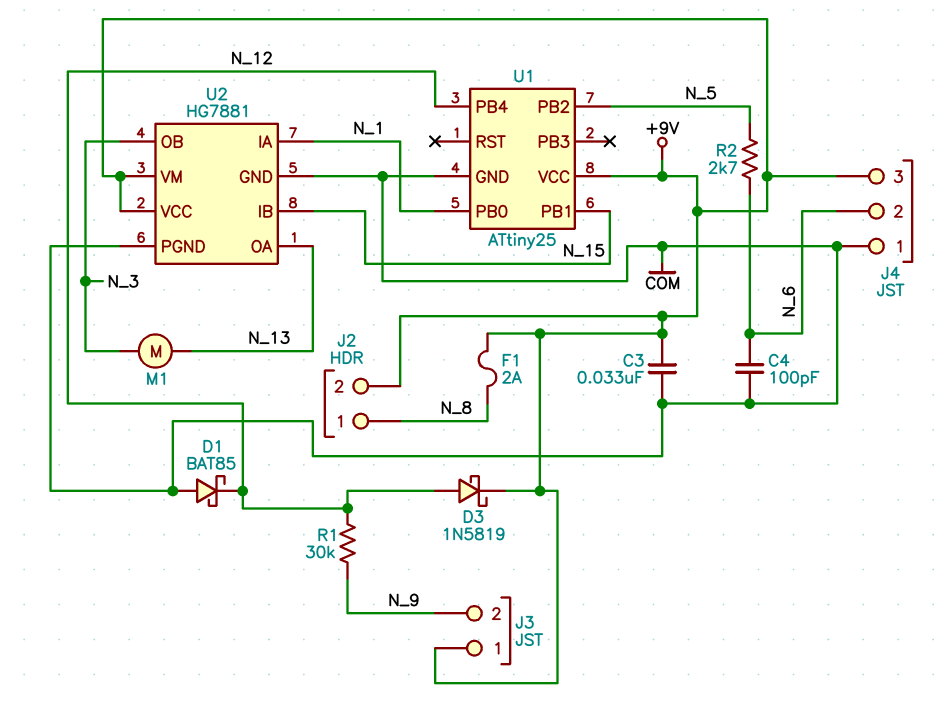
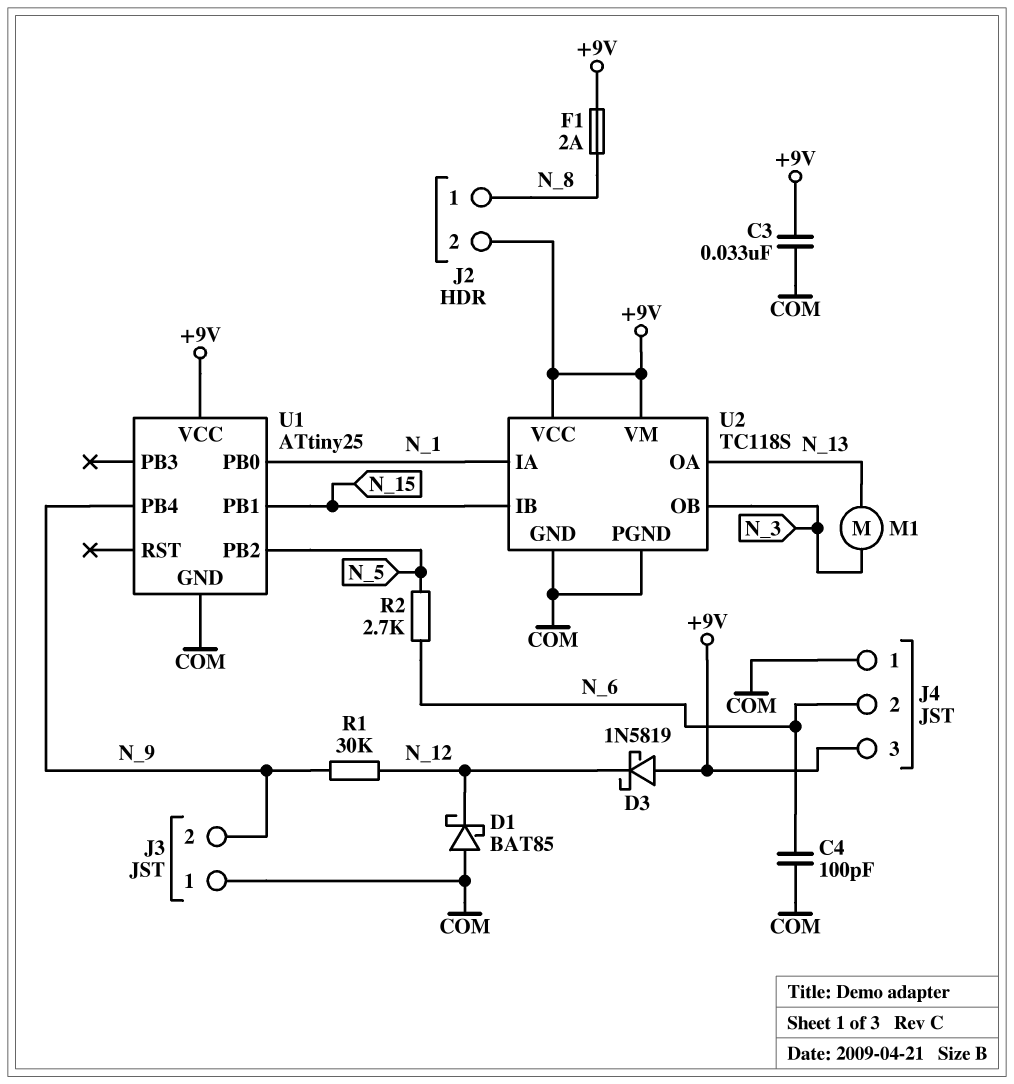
D3: schottky 1N5819 (A N_12, K +9V) -> schottky 1N5819 (A +9V, K N_12)
J3 pin 1: +9V -> COM
U1 pin PB4: N_12 -> N_9
U2: HG7881 -> TC118S

